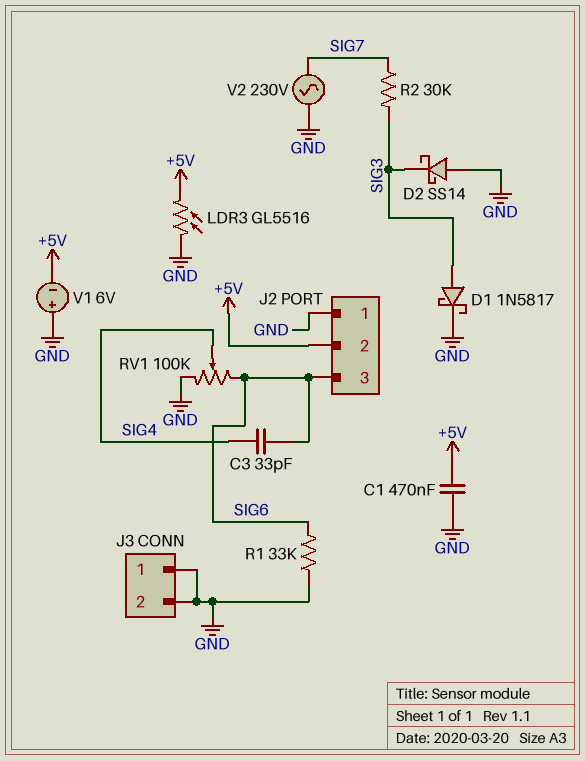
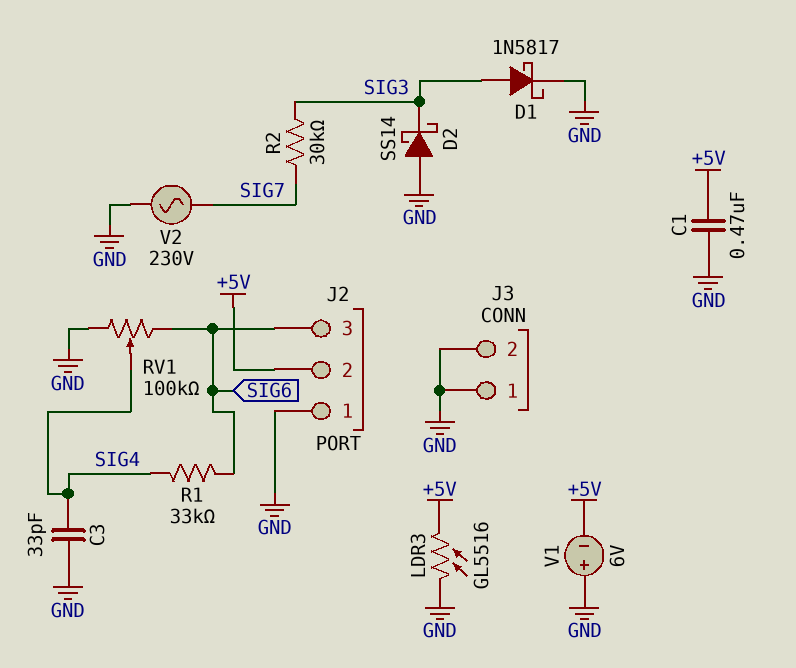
C3: 33pF (SIG4, SIG6) -> 33pF (GND, SIG4)
R1: 33k (GND, SIG6) -> 33k (SIG4, SIG6)

